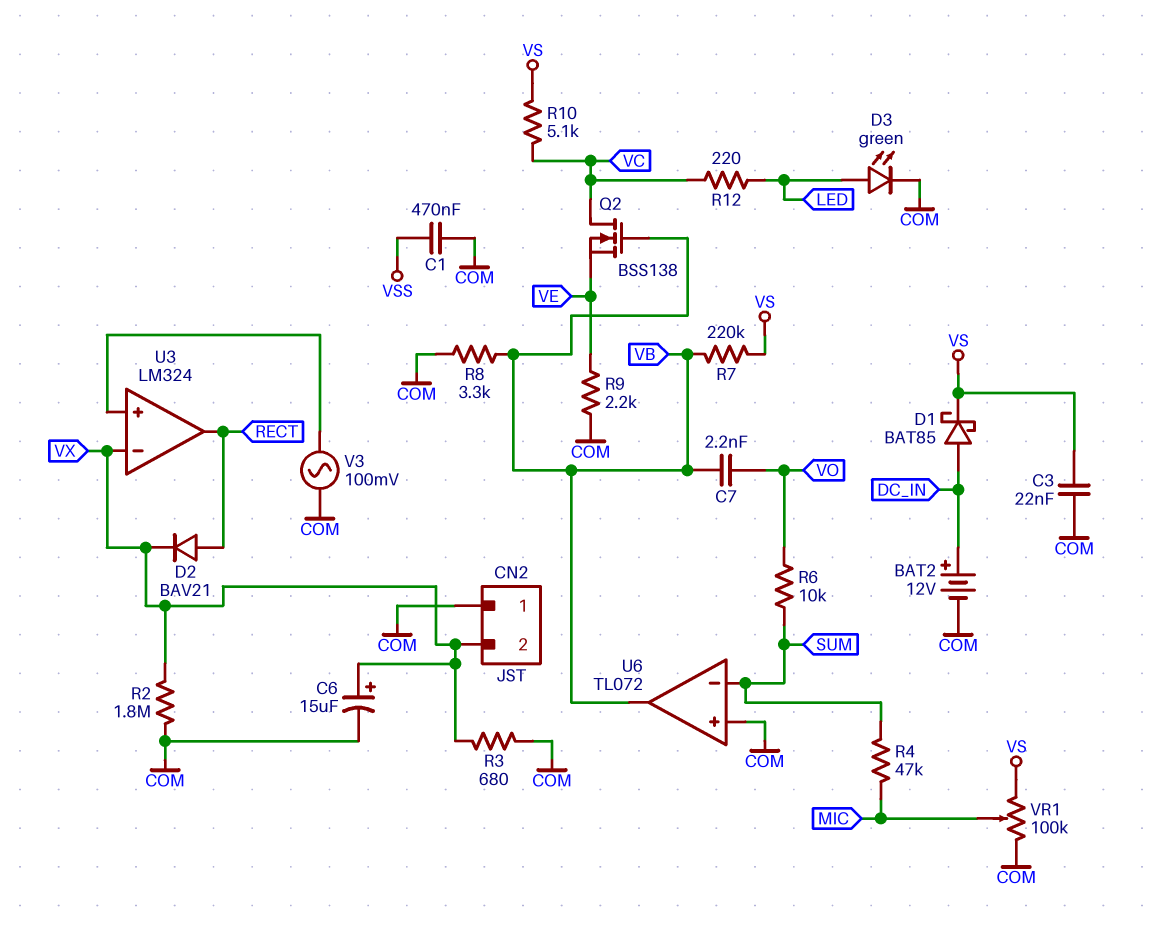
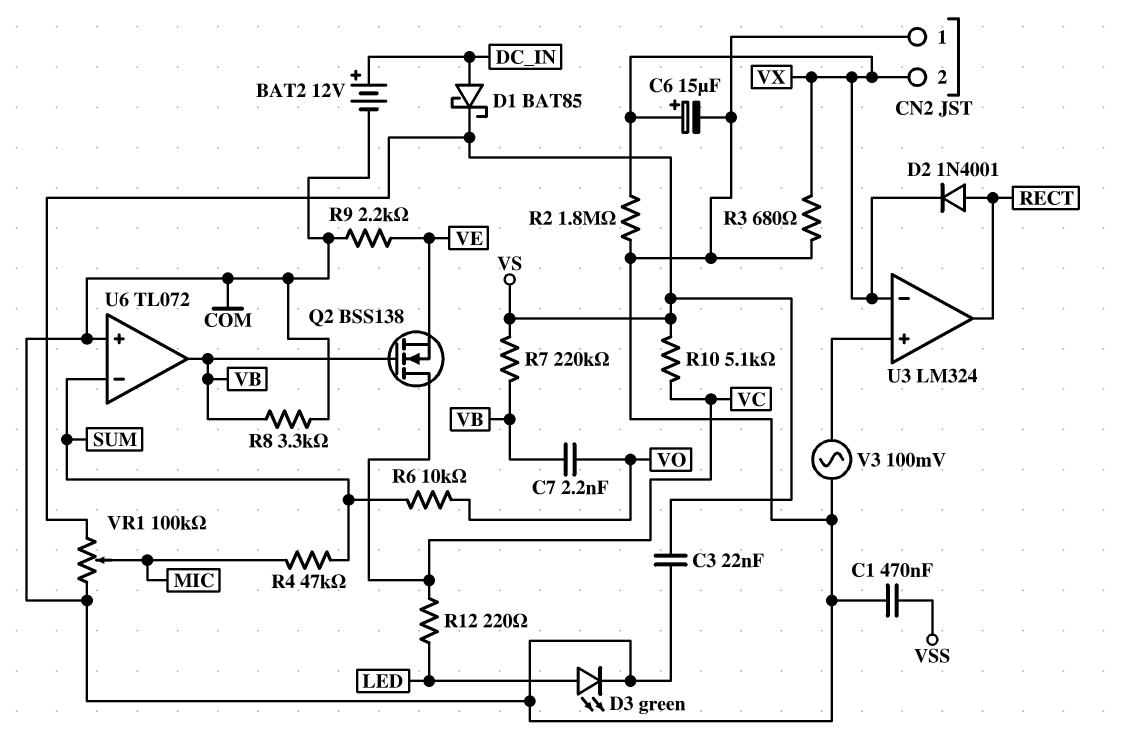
D2: diode BAV21 (A RECT, K VX) -> diode 1N4001 (A RECT, K VX)

